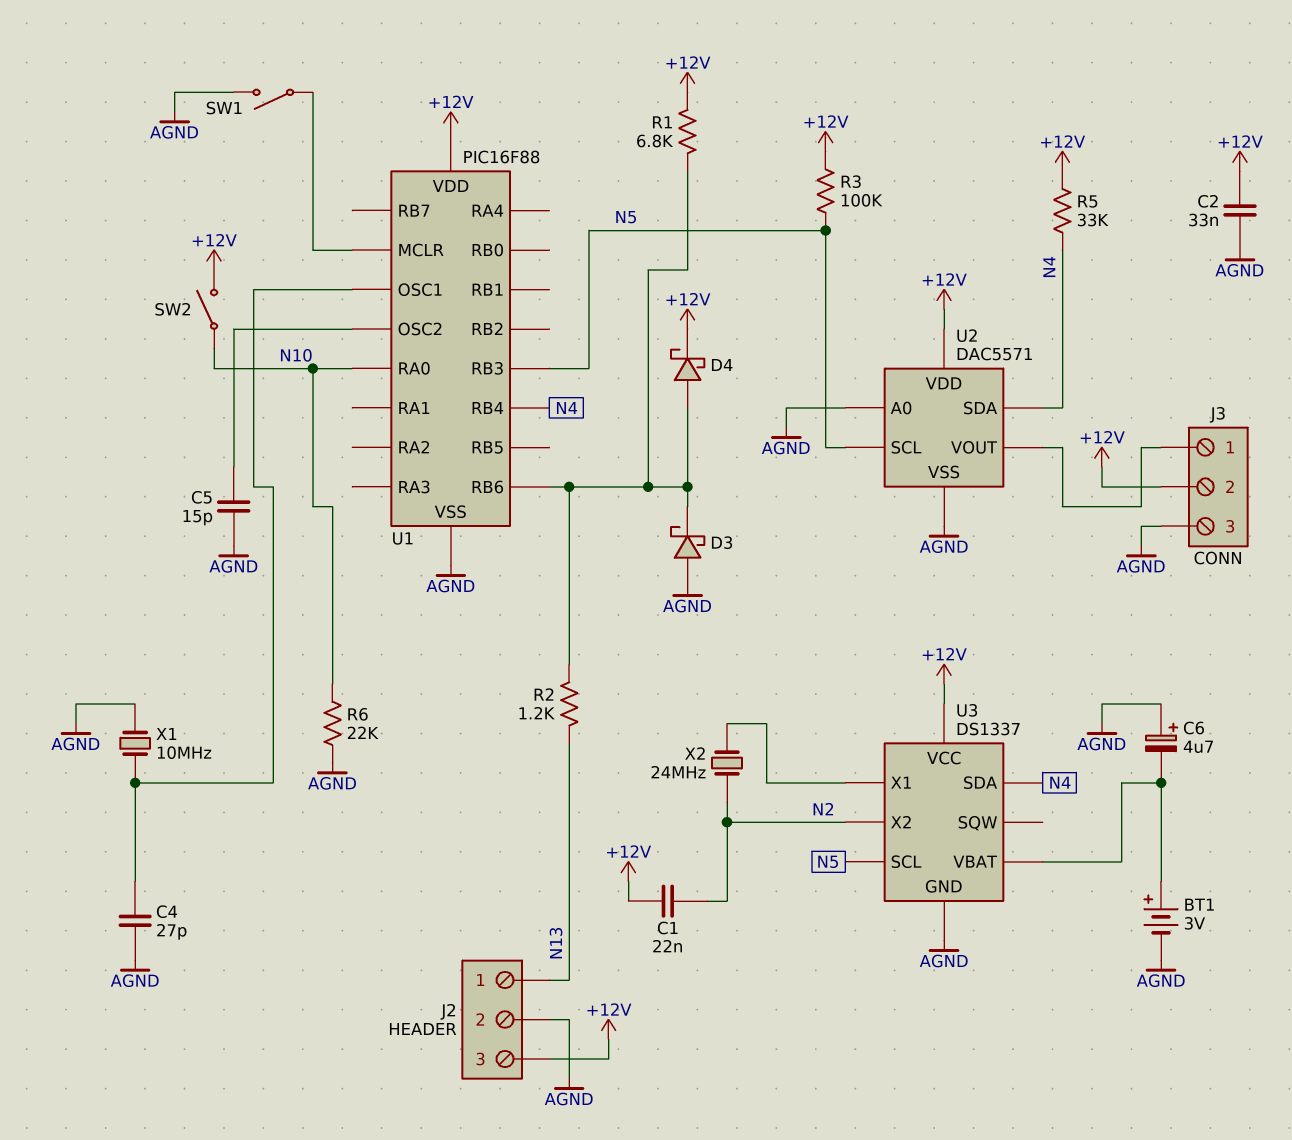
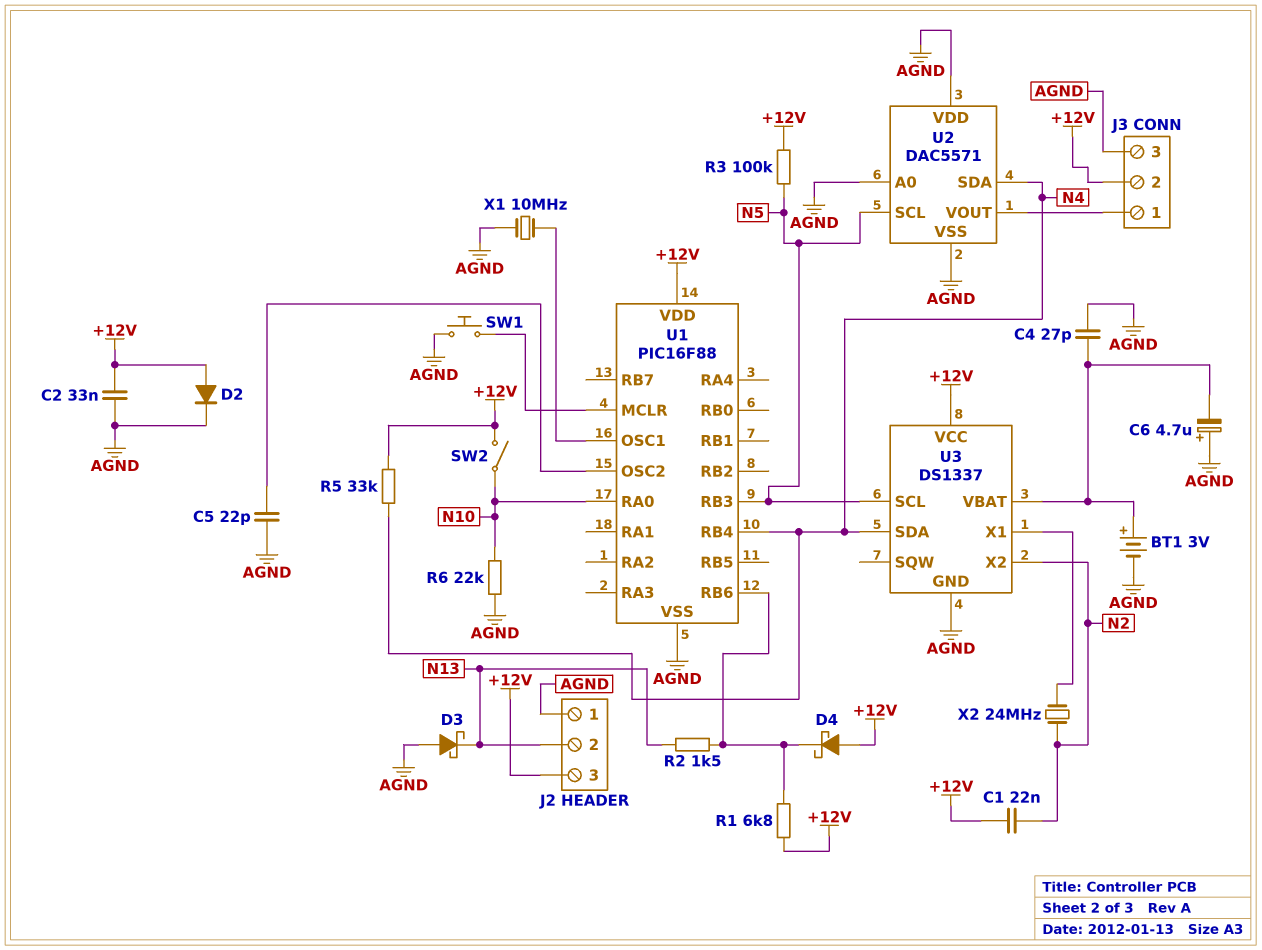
C4: 27pF (AGND, U1/OSC1) -> 27pF (AGND, U3/VBAT)
C5: 15pF (AGND, U1/OSC2) -> 22pF (AGND, U1/OSC2)
D2: none -> diode (A +12V, K AGND)
D3: schottky (A AGND, K U1/RB6) -> schottky (A AGND, K N13)
D4: schottky (A U1/RB6, K +12V) -> schottky (A +12V, K U1/RB6)
J2 pin 1: N13 -> AGND
J2 pin 2: AGND -> N13
R2: 1.2k (N13, U1/RB6) -> 1.5k (N13, U1/RB6)
SW1: switch (AGND, U1/MCLR) -> button (AGND, U1/MCLR)
U2 pin VDD: +12V -> AGND

